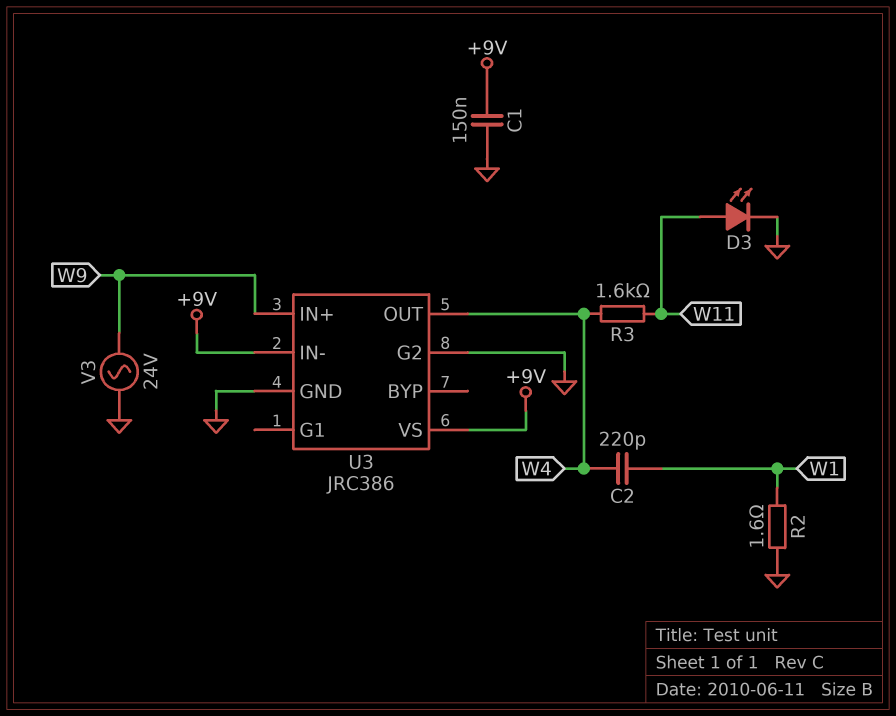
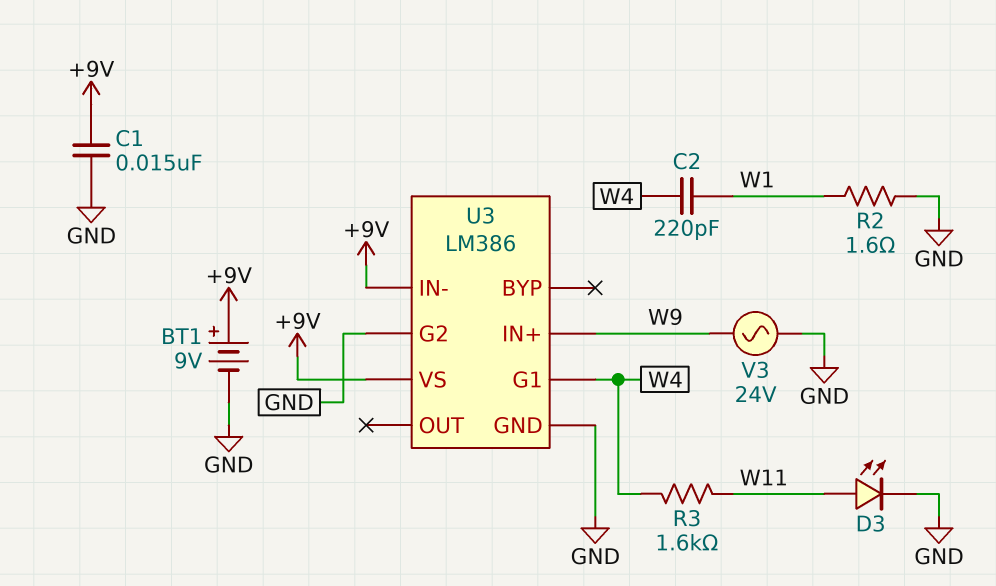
BT1: none -> 9V (plus +9V, minus GND)
C1: 150nF (+9V, GND) -> 15nF (+9V, GND)
U3: JRC386 -> LM386
U3 pin G1: none -> W4
U3 pin OUT: W4 -> none

